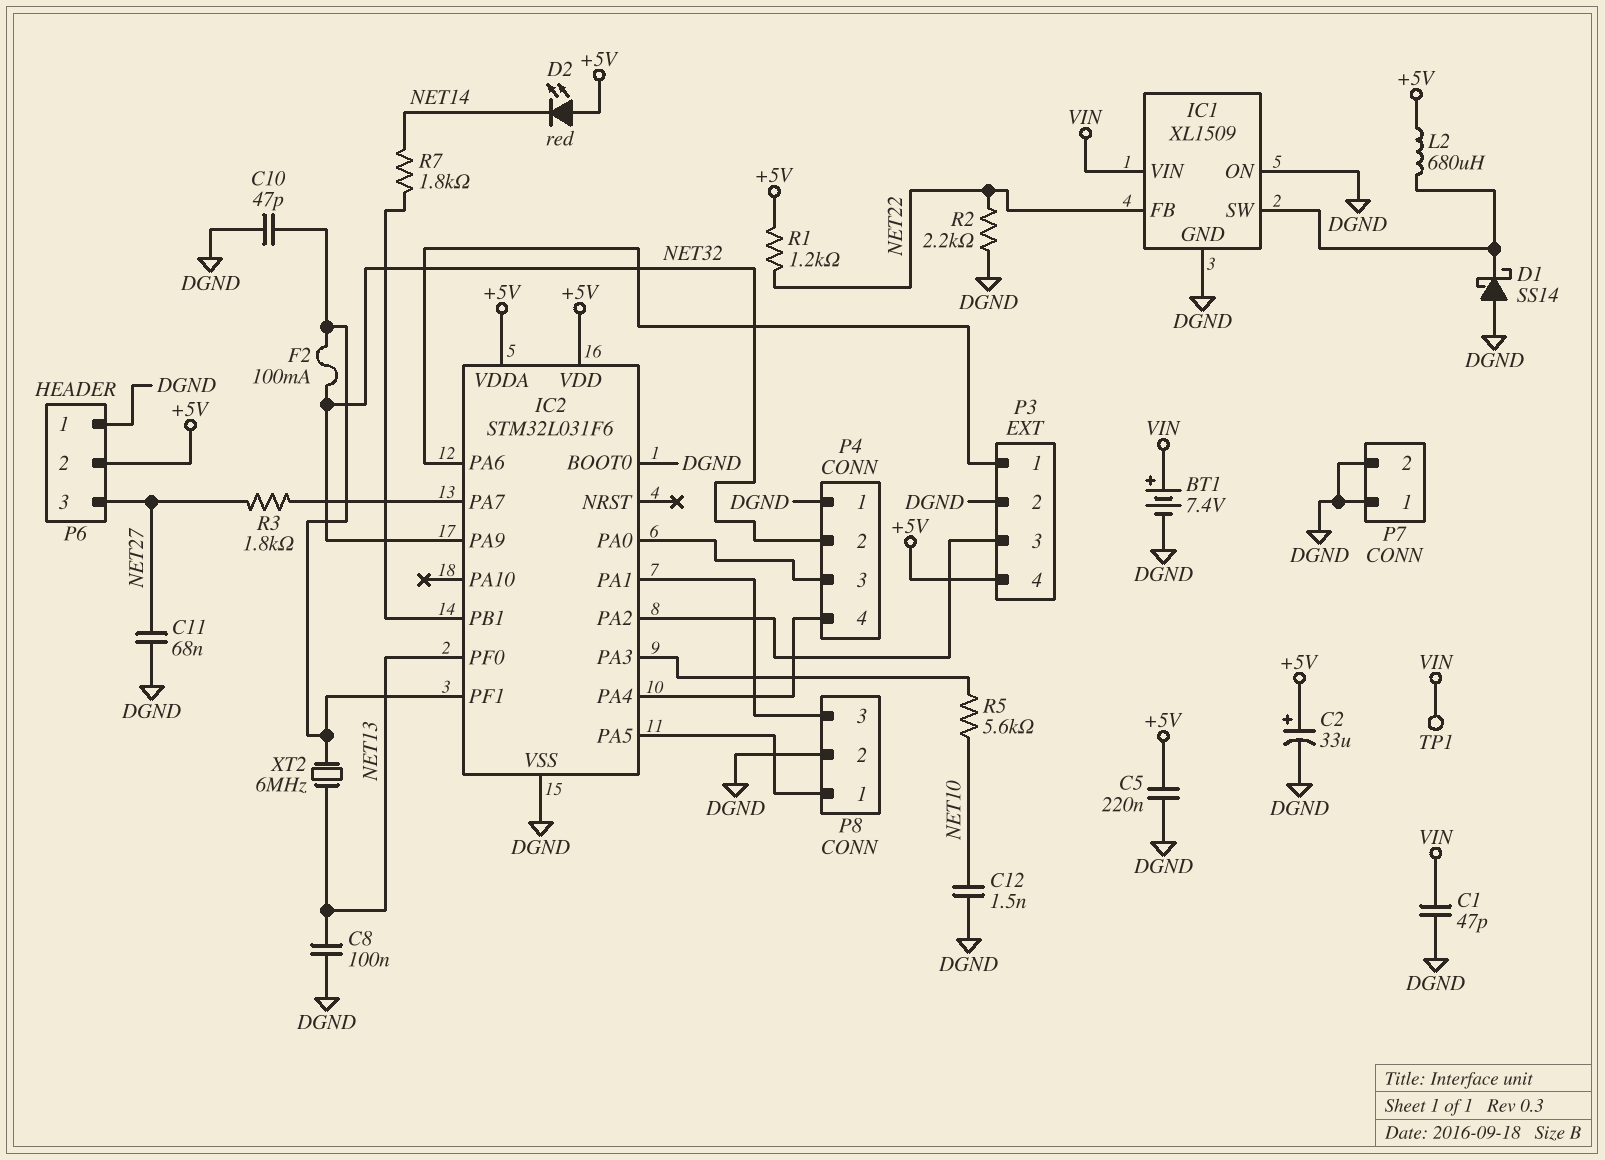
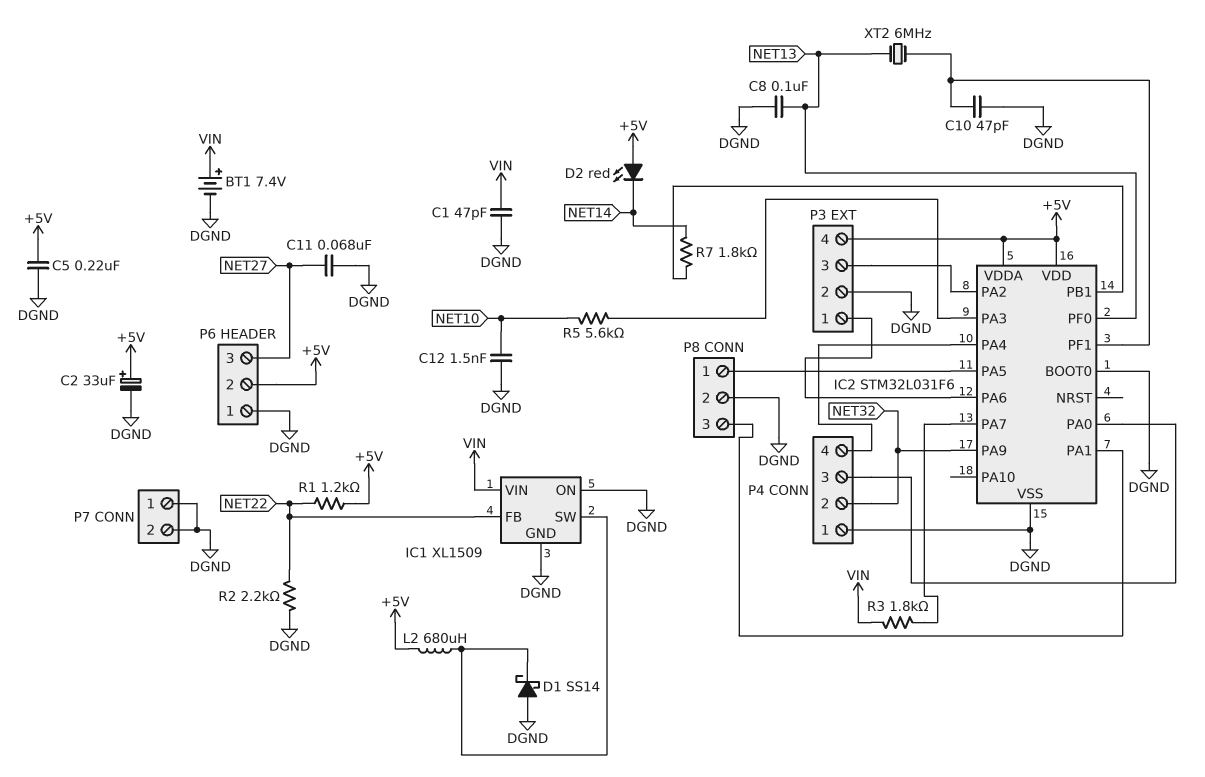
F2: 100mA (IC2/PF1, NET32) -> none
R3: 1.8k (IC2/PA7, NET27) -> 1.8k (IC2/PA7, VIN)
TP1: test point (VIN) -> none

